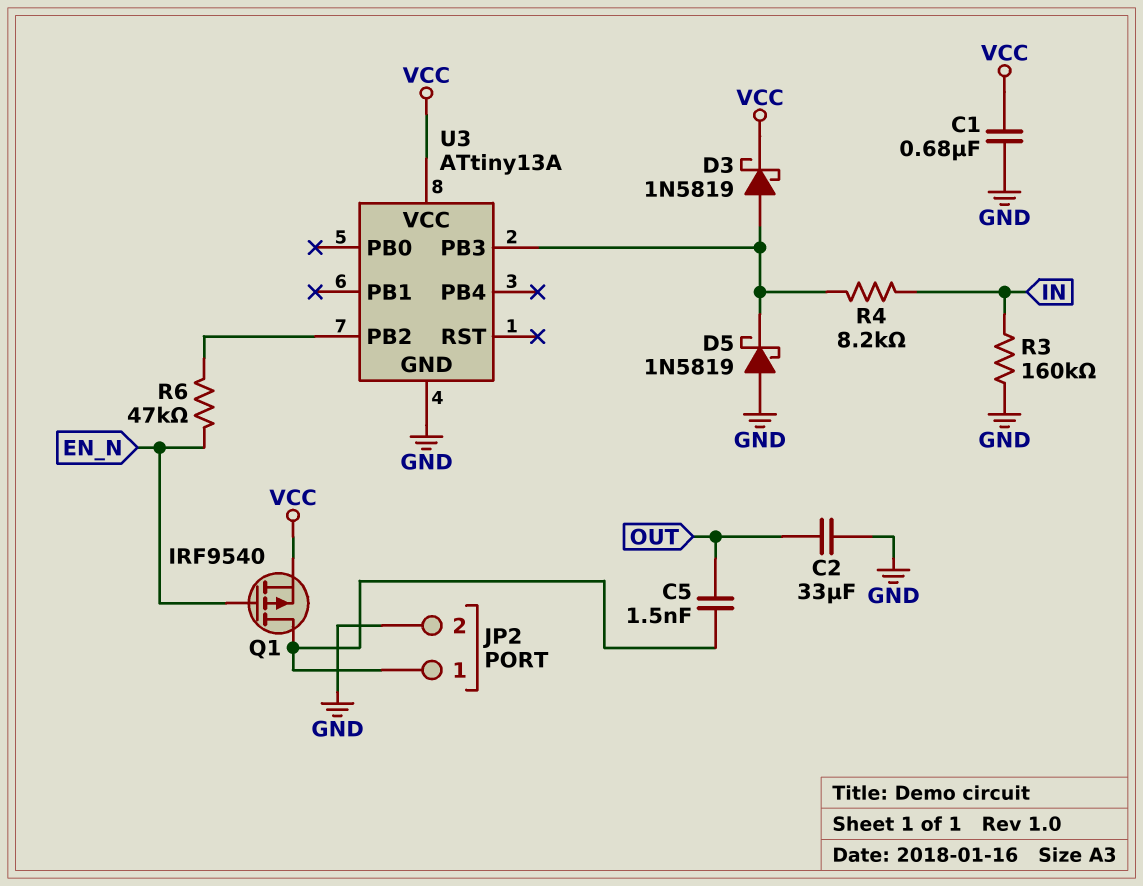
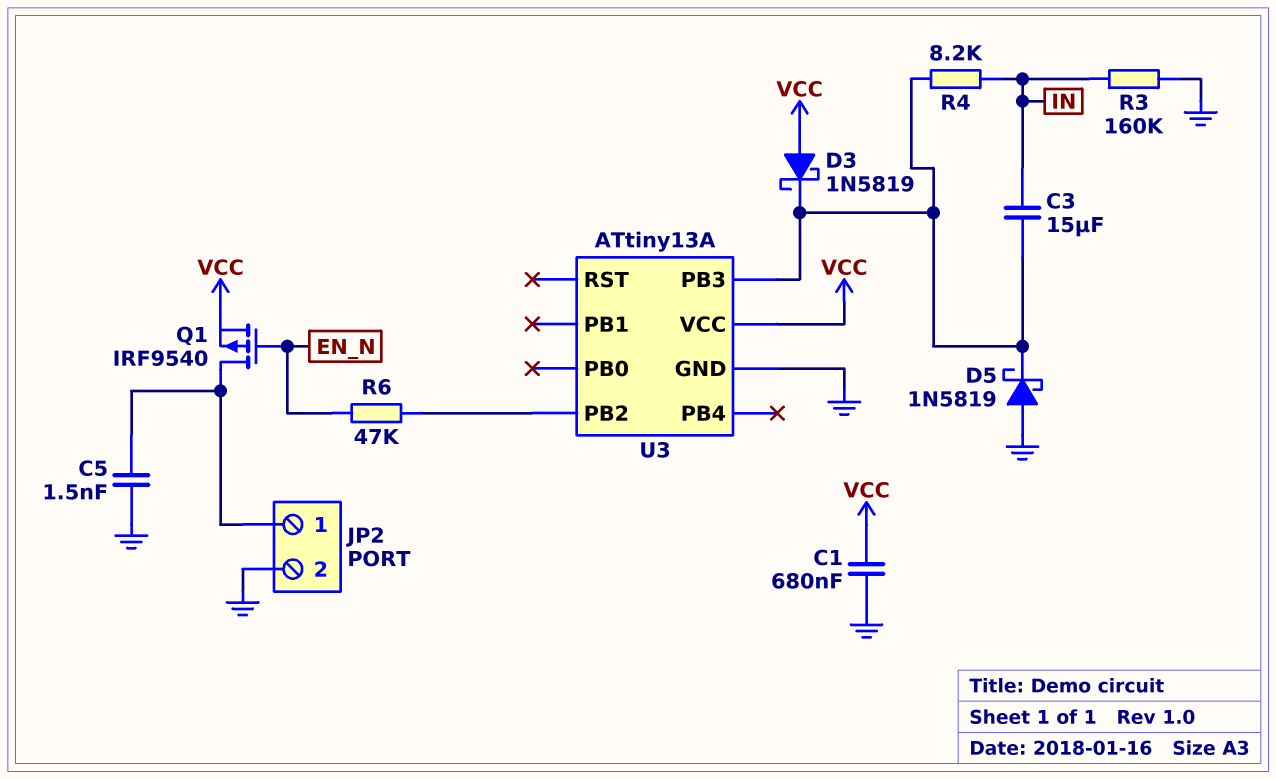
C2: 33uF (GND, OUT) -> none
C3: none -> 15uF (IN, U3/PB3)
C5: 1.5nF (JP2/1, OUT) -> 1.5nF (GND, JP2/1)
D3: schottky 1N5819 (A U3/PB3, K VCC) -> schottky 1N5819 (A VCC, K U3/PB3)

